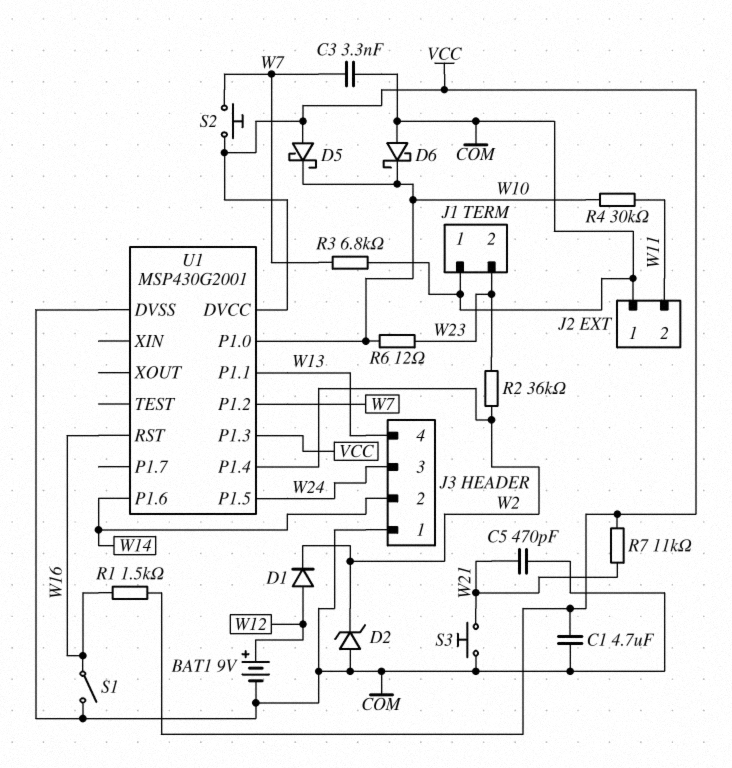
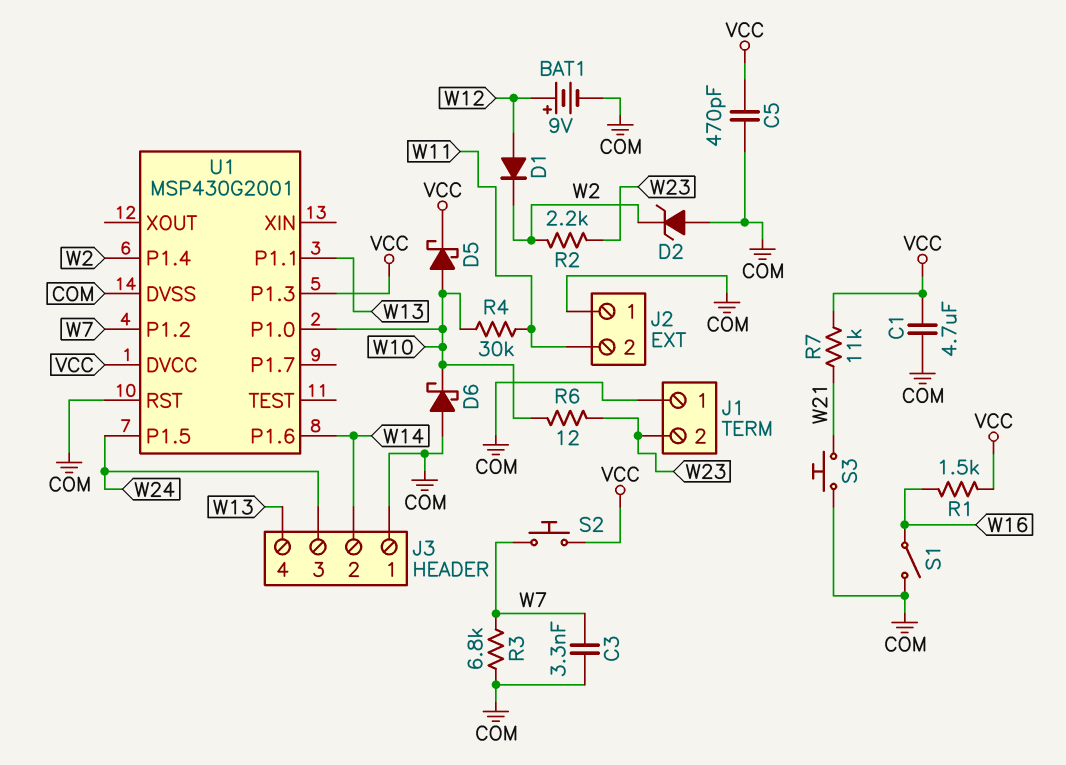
C5: 470pF (COM, W21) -> 470pF (COM, VCC)
D5: schottky (A VCC, K W10) -> schottky (A W10, K VCC)
R2: 36k (W2, W23) -> 2.2k (W2, W23)
U1 pin RST: W16 -> COM

